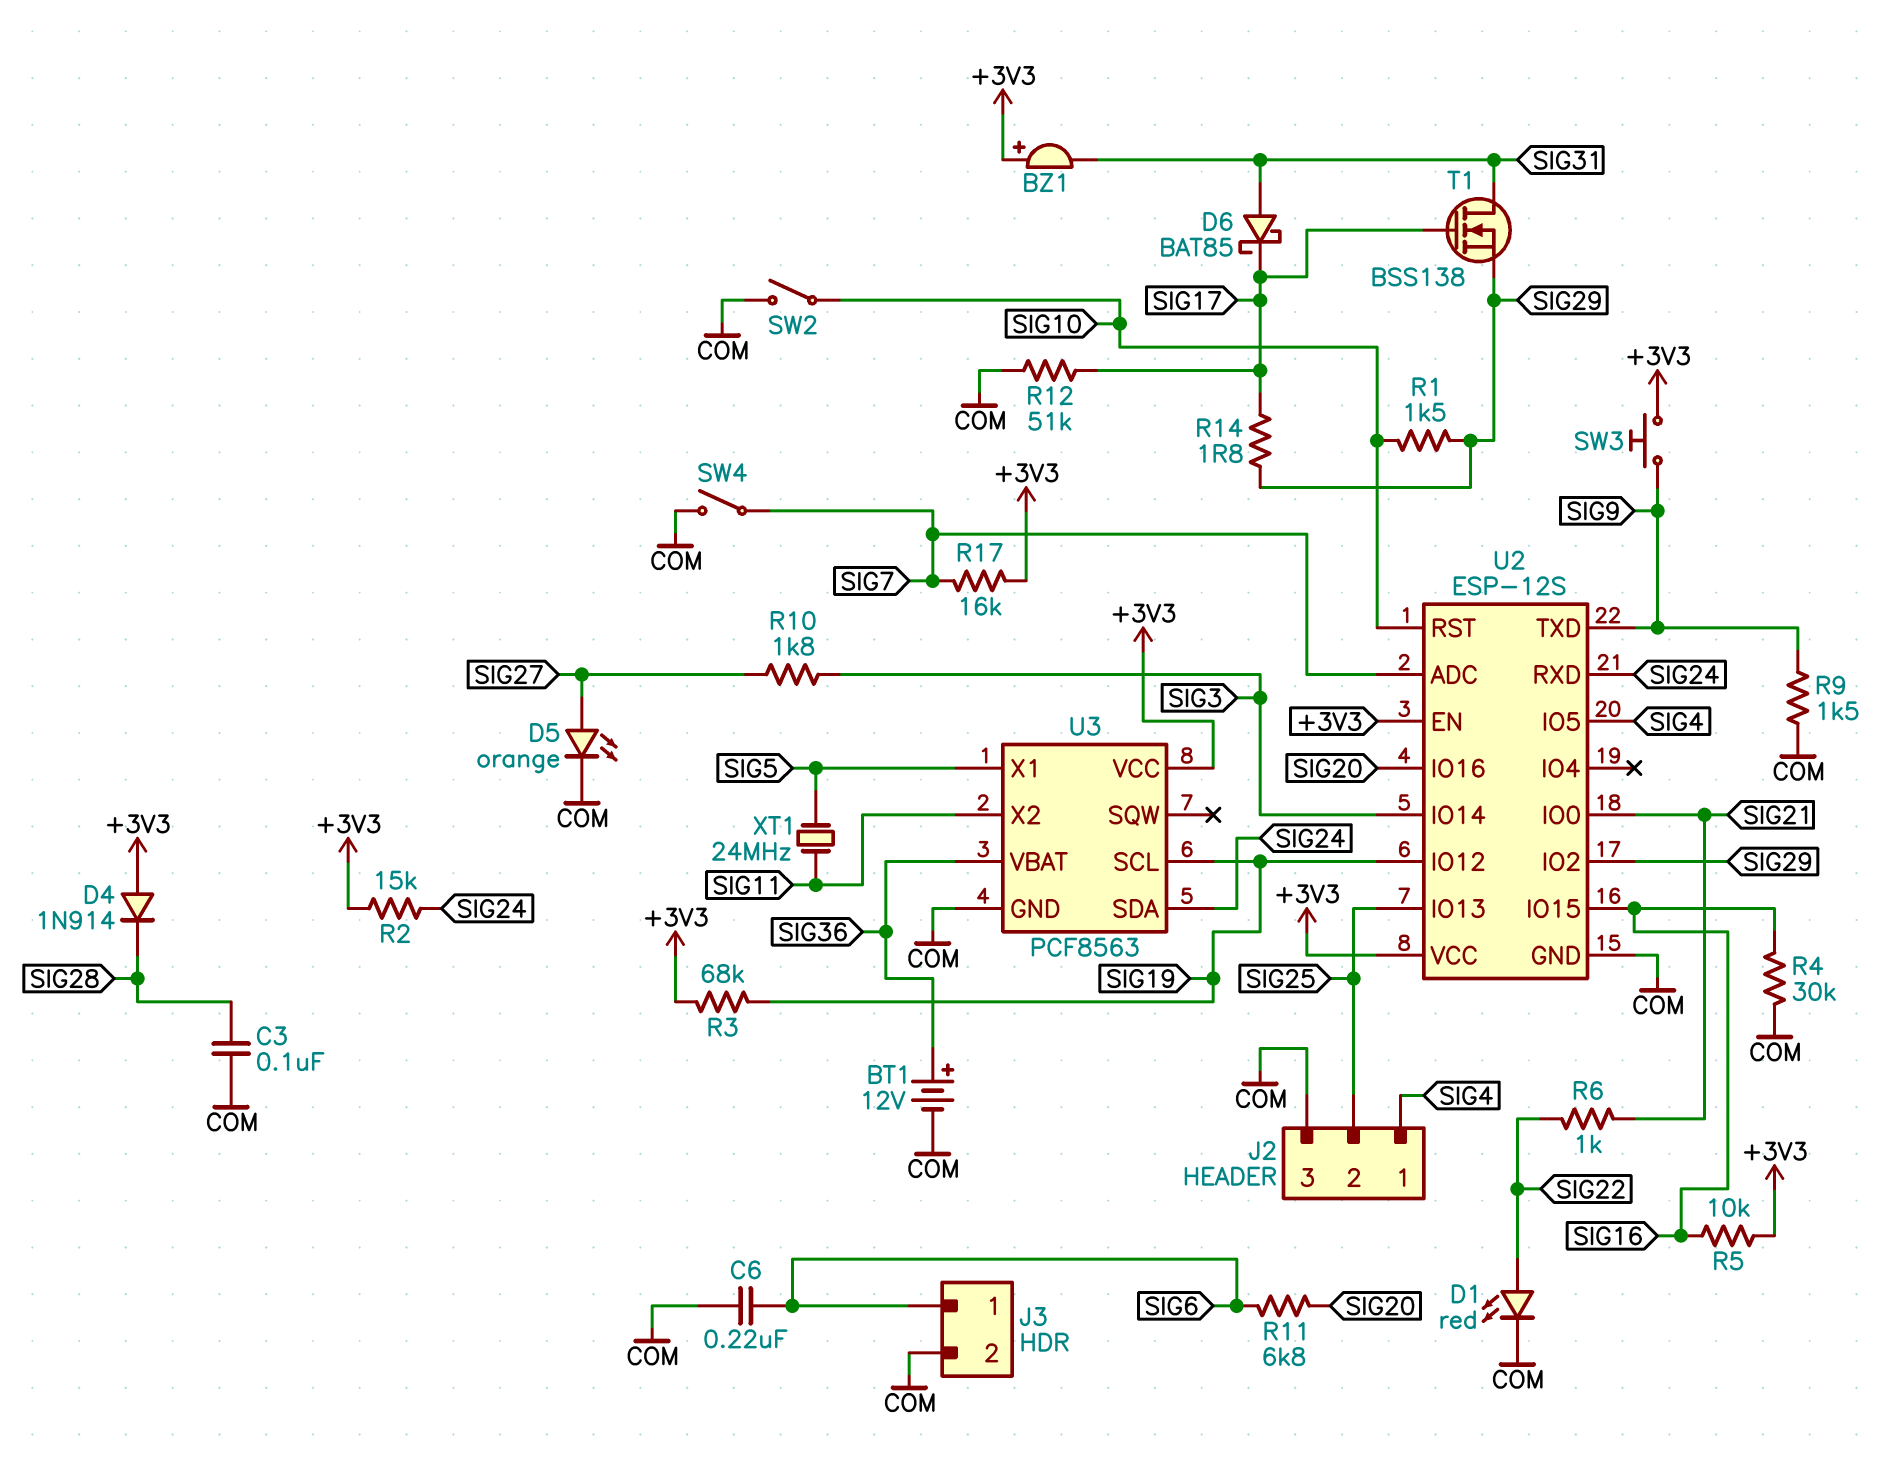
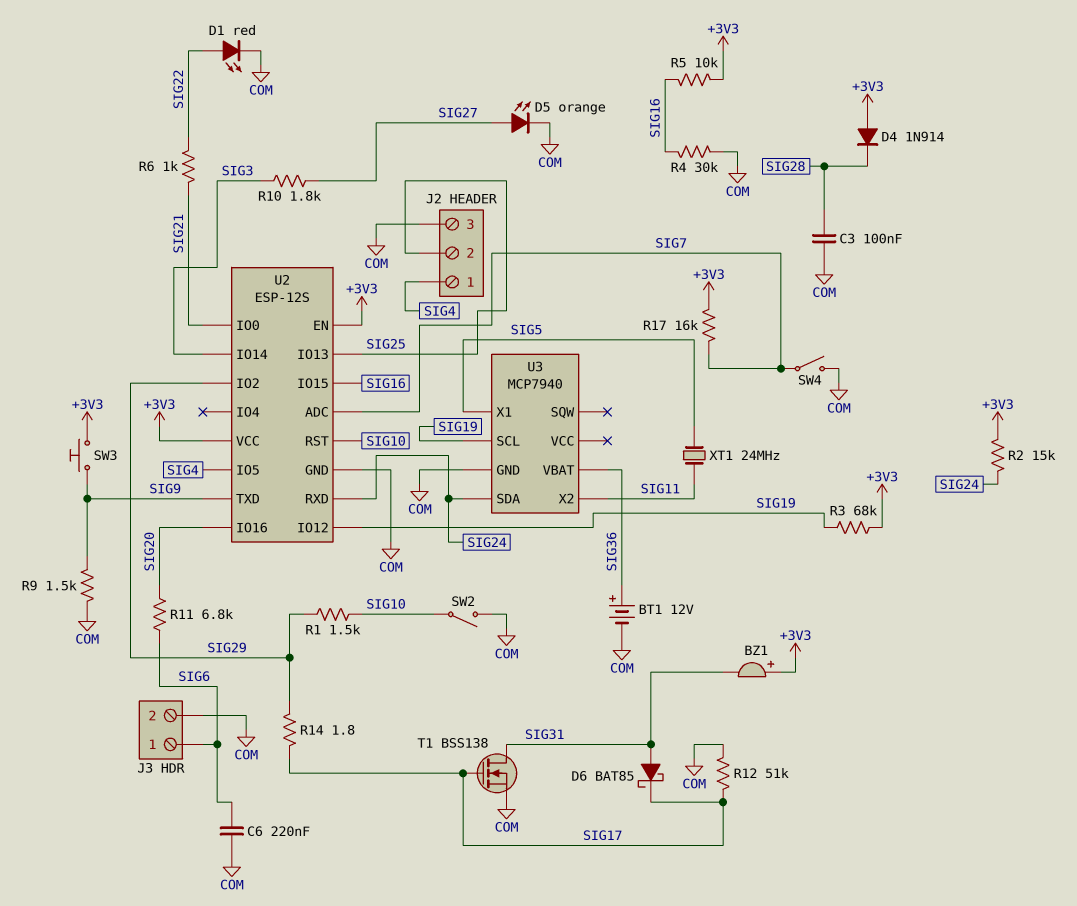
T1: NMOS BSS138 (G SIG17, D SIG31, S SIG29) -> NMOS BSS138 (G SIG17, D SIG31, S COM)
U3: PCF8563 -> MCP7940
U3 pin VCC: +3V3 -> none

